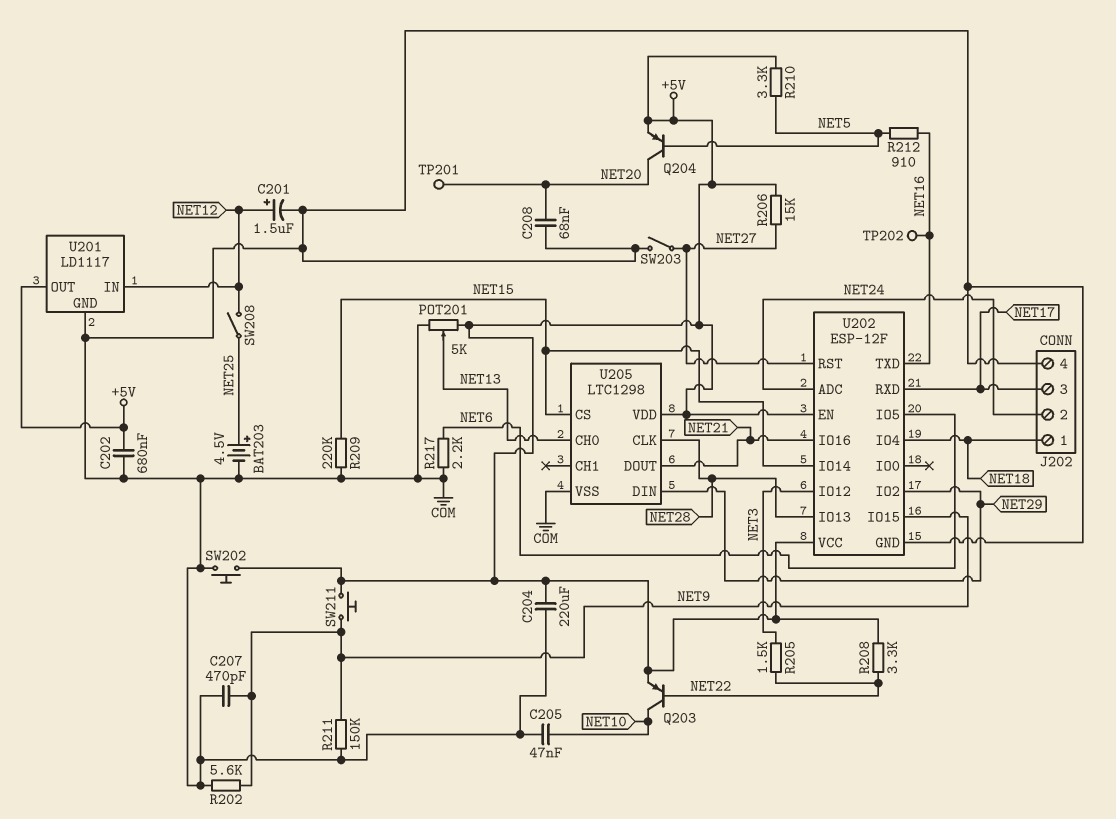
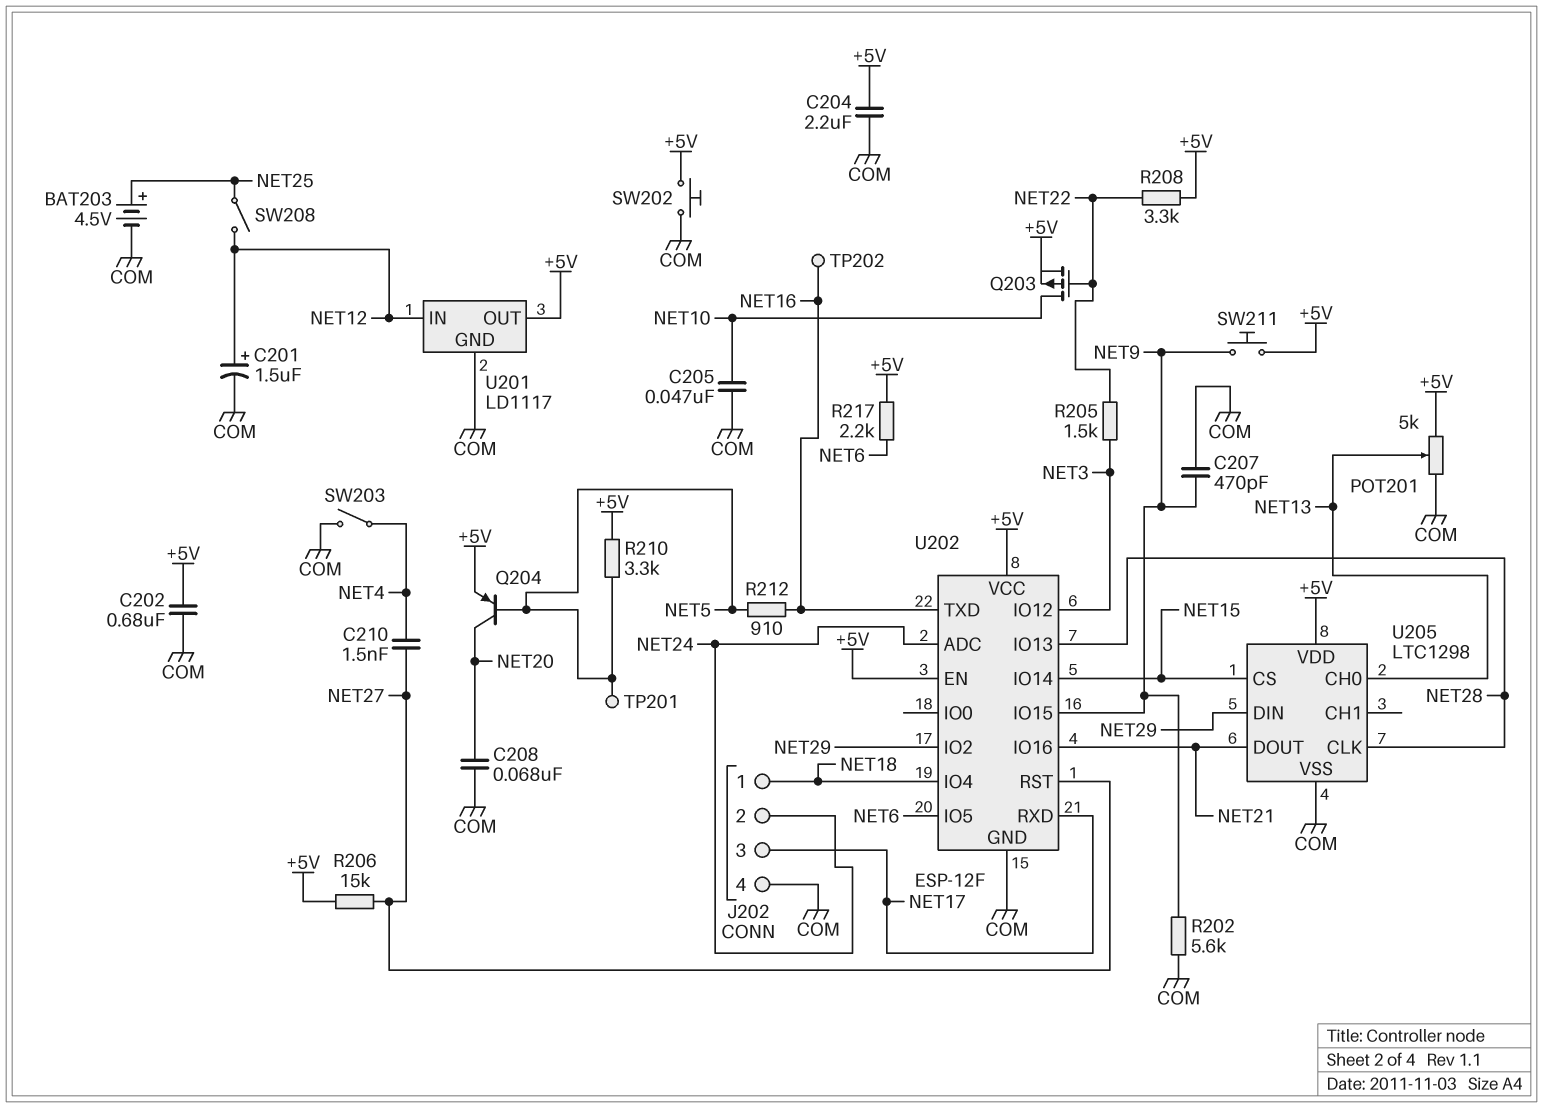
C204: 220uF (+5V, COM) -> 2.2uF (+5V, COM)
C210: none -> 1.5nF (NET4, NET27)
Q203: PNP (B NET22, C NET10, E +5V) -> PMOS (G NET22, D NET10, S +5V)
R209: 220k (COM, NET15) -> none
R211: 150k (COM, NET9) -> none
R217: 2.2k (COM, NET6) -> 2.2k (+5V, NET6)
SW203: switch (COM, NET27) -> switch (COM, NET4)
TP201: test point (NET20) -> test point (NET5)

